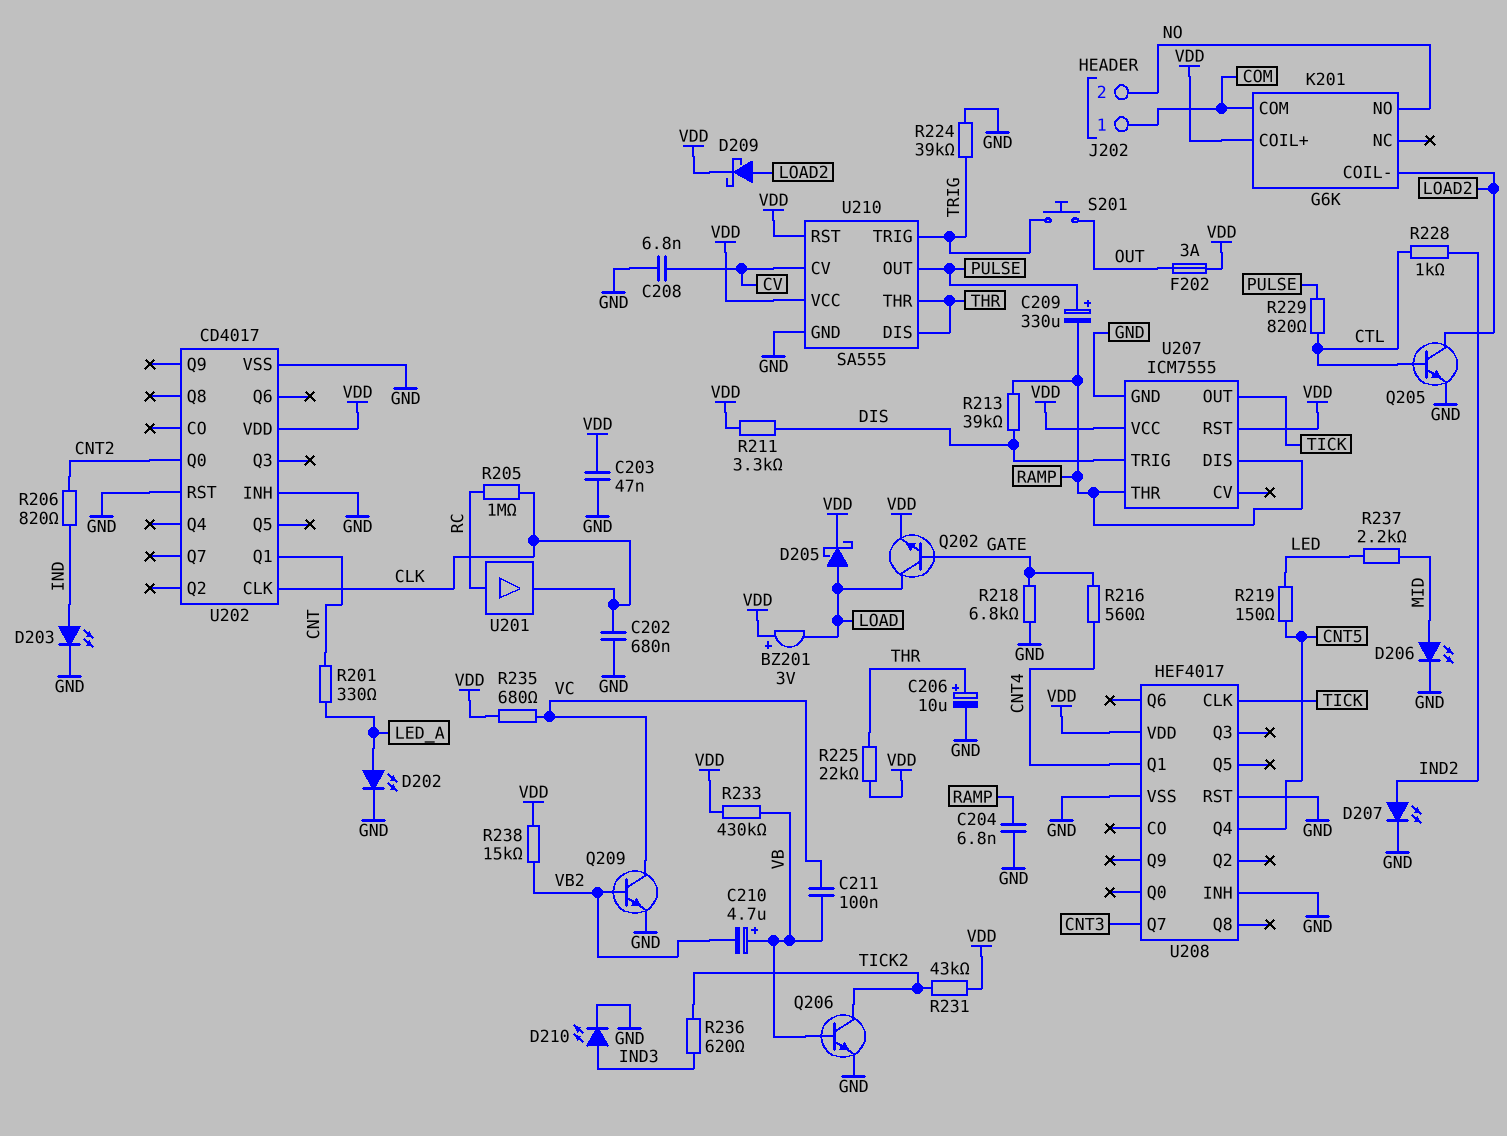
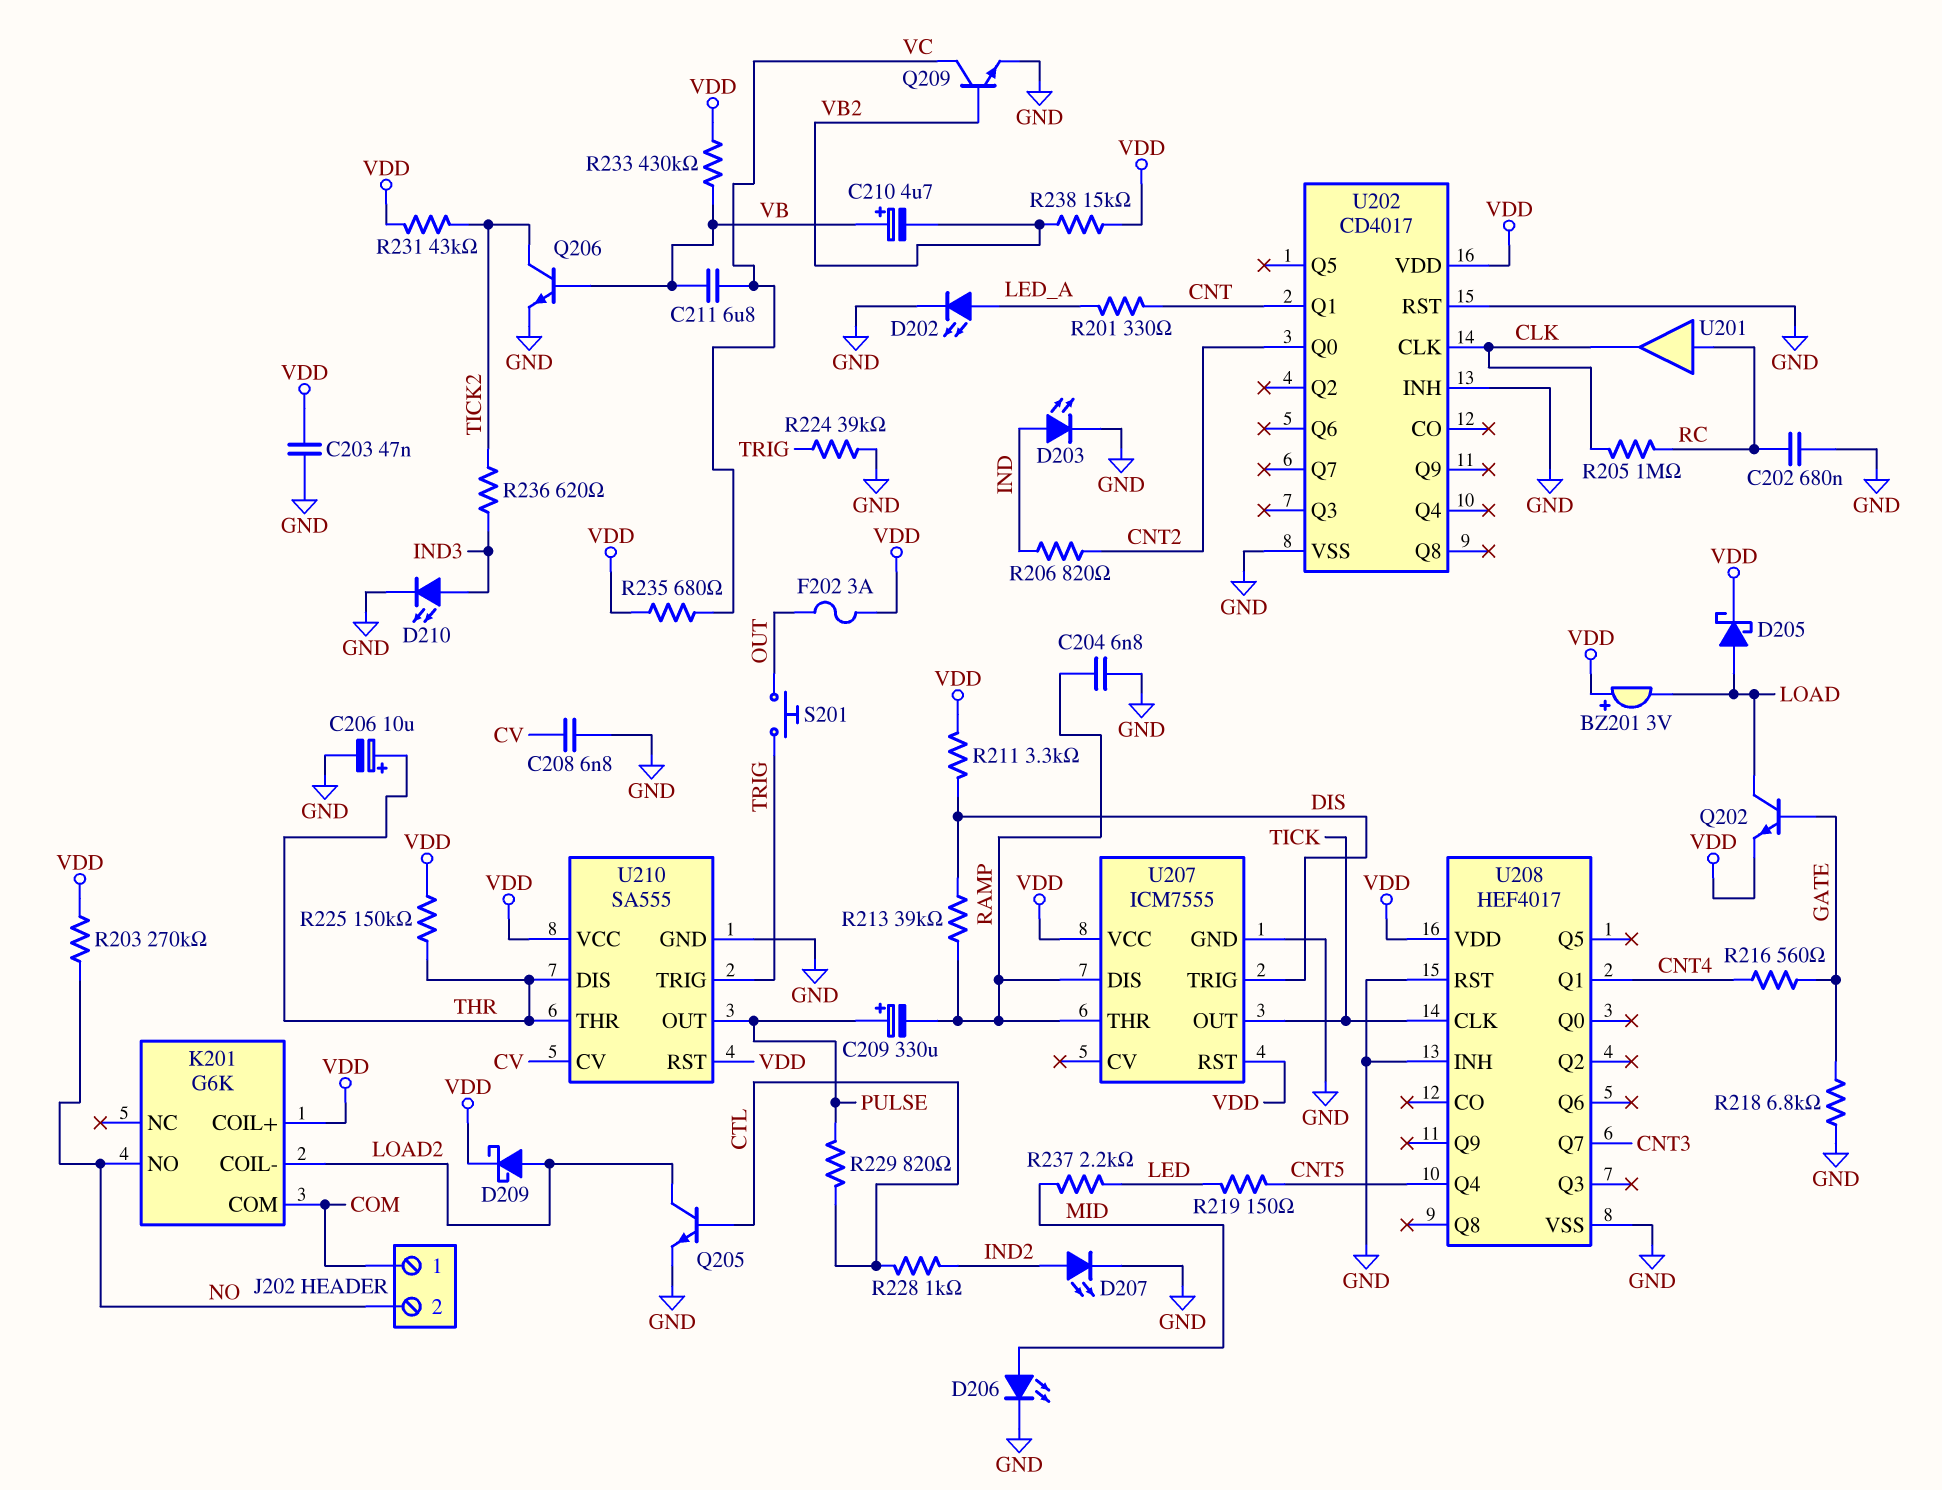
C202: 680nF (CLK, GND) -> 680nF (GND, RC)
C211: 100nF (VB, VC) -> 6.8uF (VB, VC)
R203: none -> 270k (NO, VDD)
R225: 22k (THR, VDD) -> 150k (THR, VDD)

